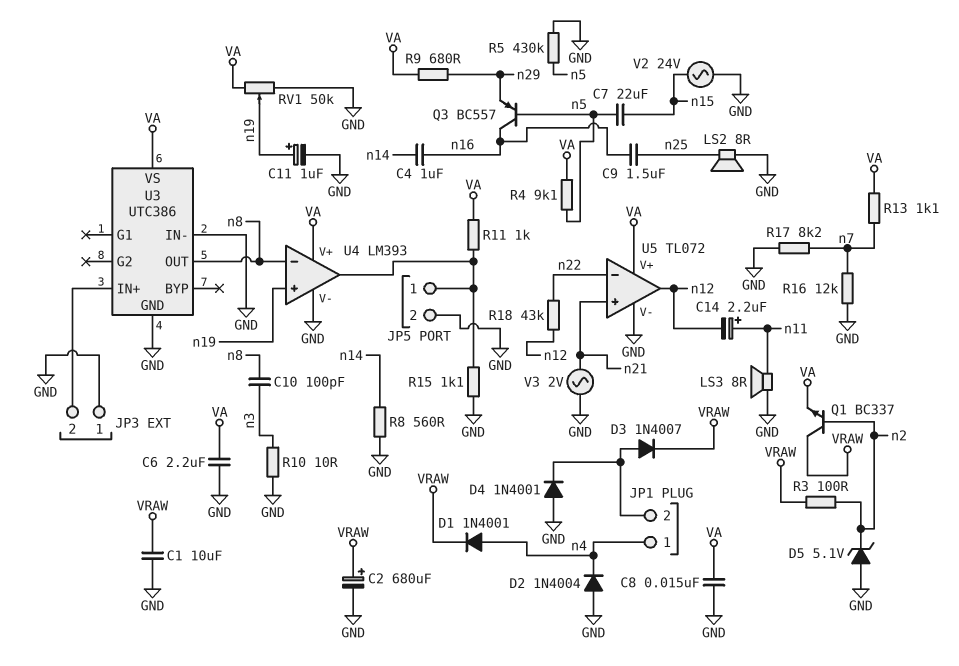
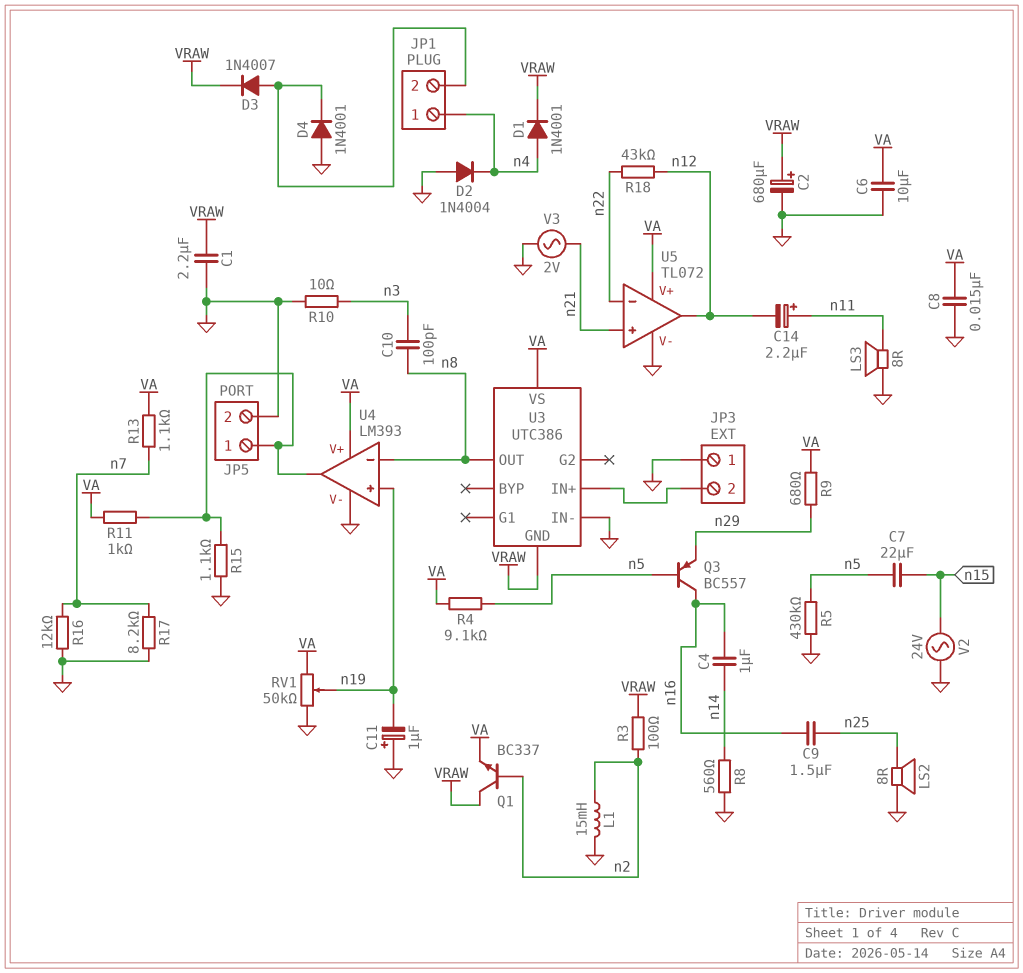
C1: 10uF (GND, VRAW) -> 2.2uF (GND, VRAW)
C6: 2.2uF (GND, VA) -> 10uF (GND, VA)
C11: 1uF (plus n19, minus GND) -> 1uF (plus GND, minus n19)
D5: zener 5.1V (A GND, K n2) -> none
L1: none -> 15mH (GND, n2)
U3 pin GND: GND -> VRAW

